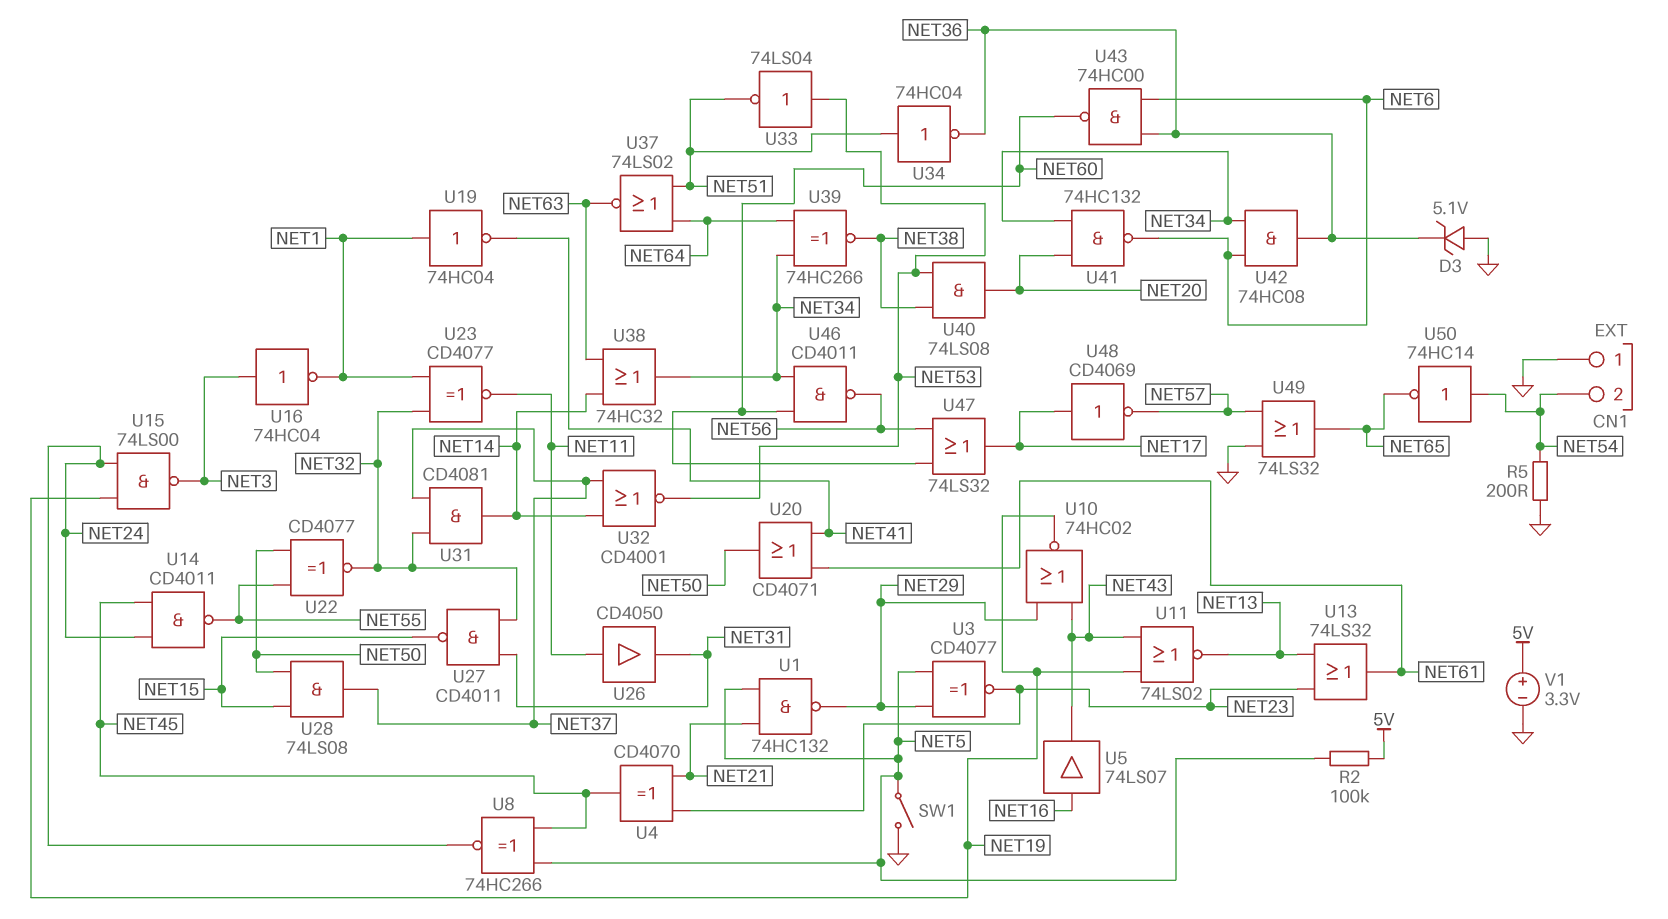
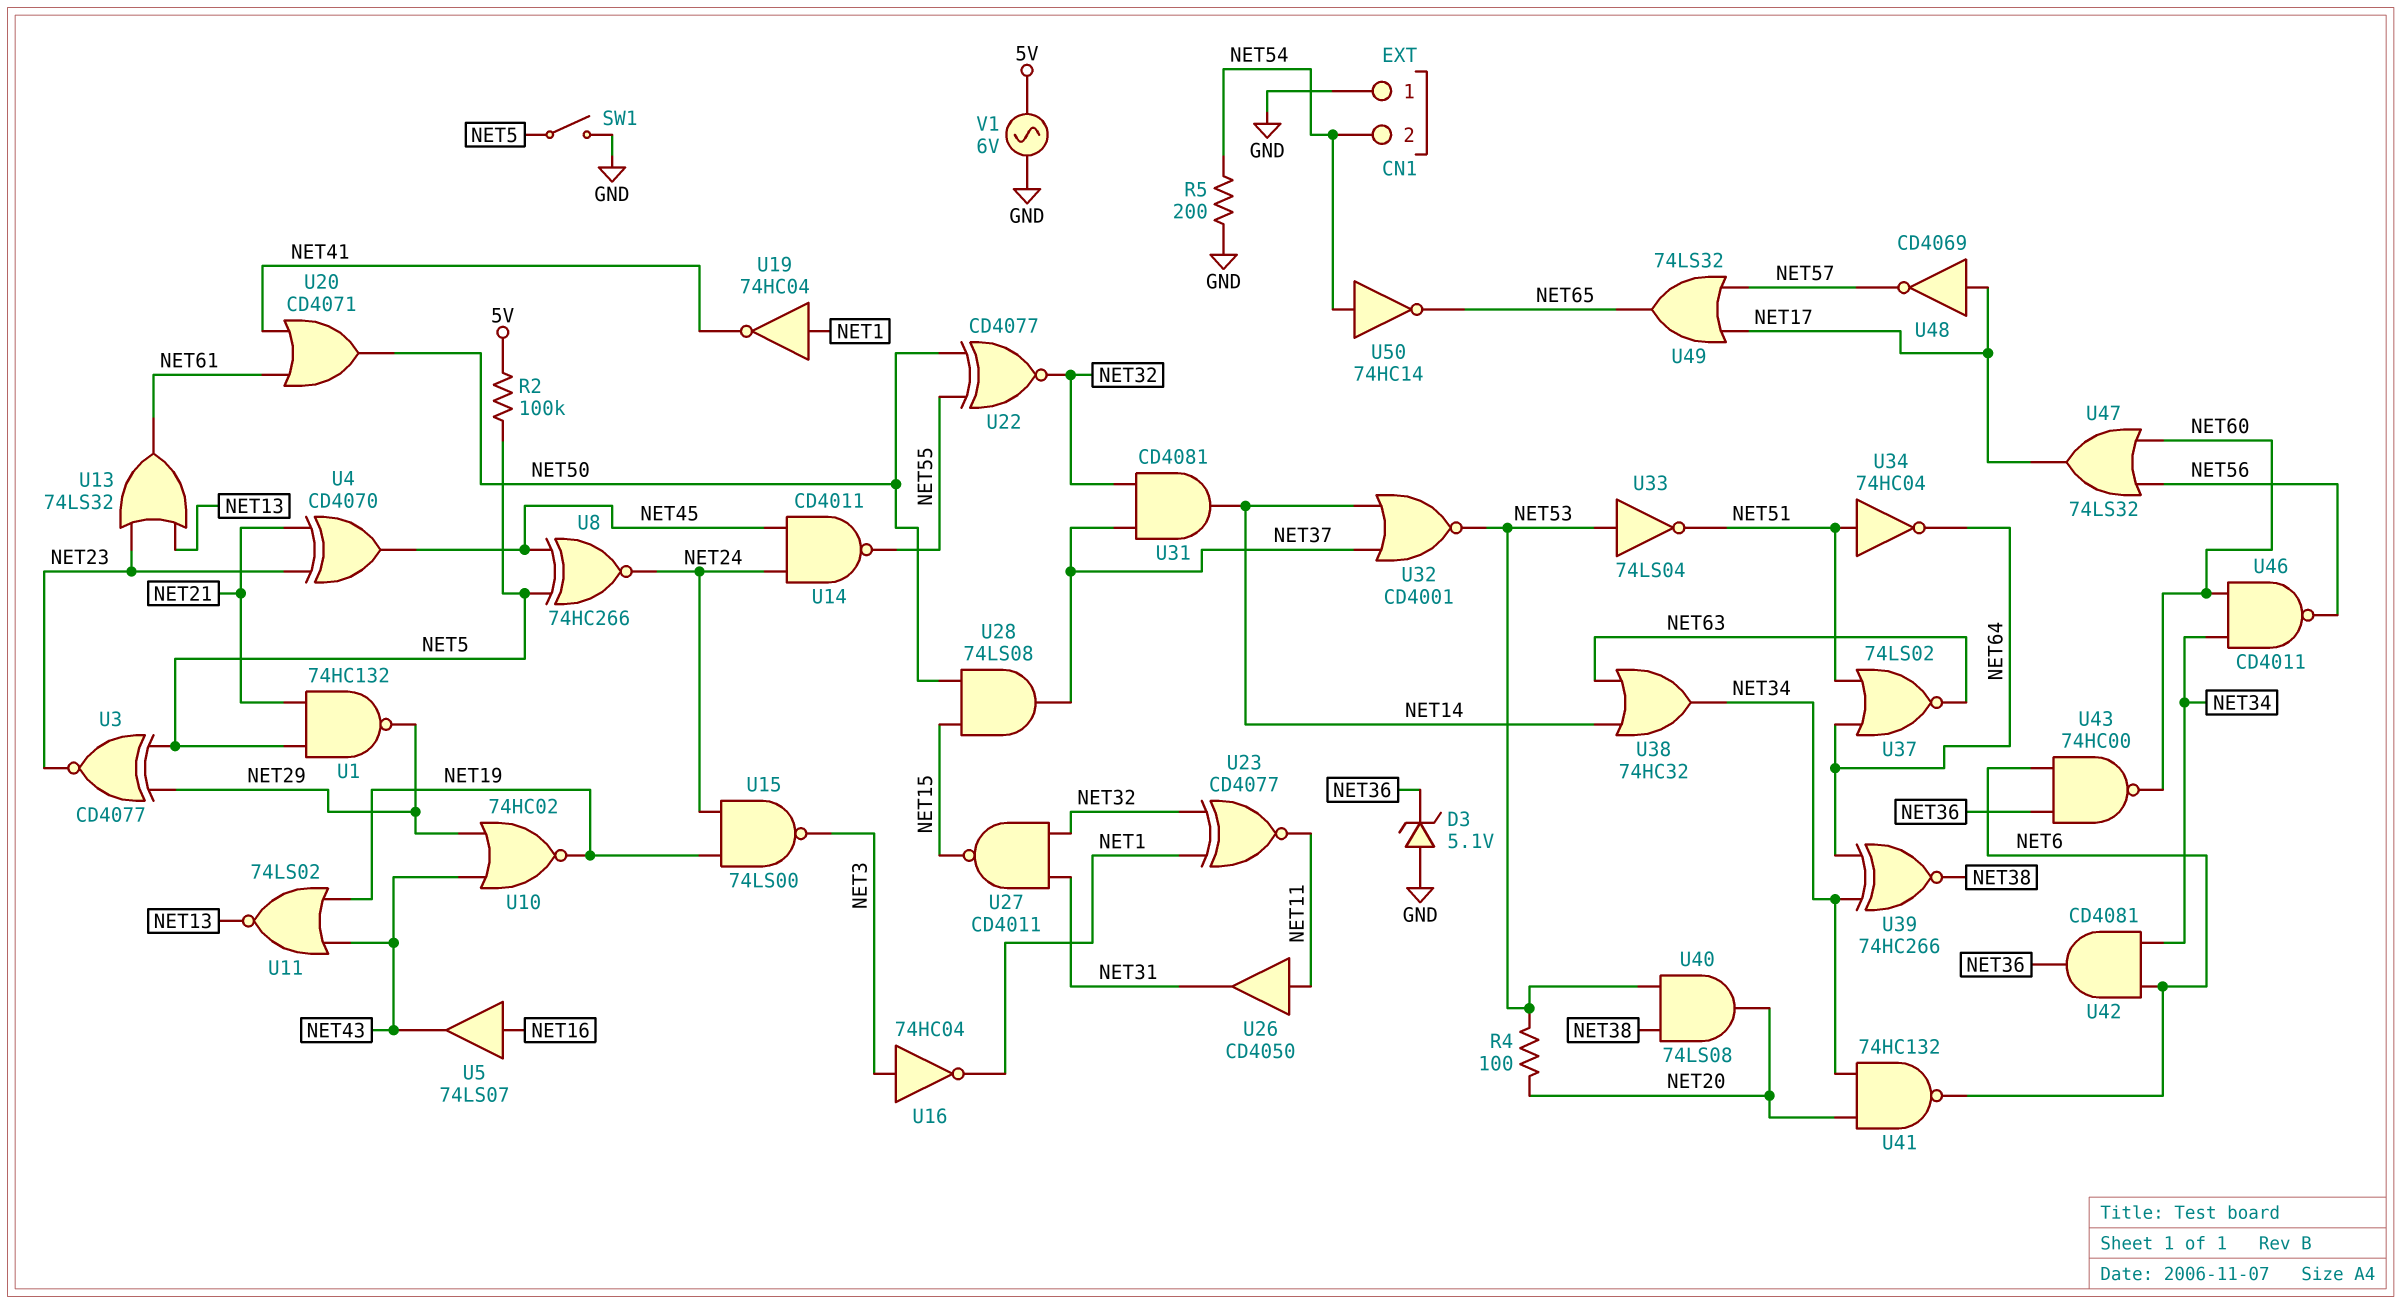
R4: none -> 100 (NET20, NET53)
U34: NOT 74HC04 (in NET51, out NET36) -> NOT 74HC04 (in NET51, out NET64)
U42: AND 74HC08 (in NET6, in NET34, out NET36) -> AND CD4081 (in NET6, in NET34, out NET36)
U49: OR 74LS32 (in GND, in NET57, out NET65) -> OR 74LS32 (in NET17, in NET57, out NET65)
V1: 3.3V (plus 5V, minus GND) -> AC 6V (5V, GND)

